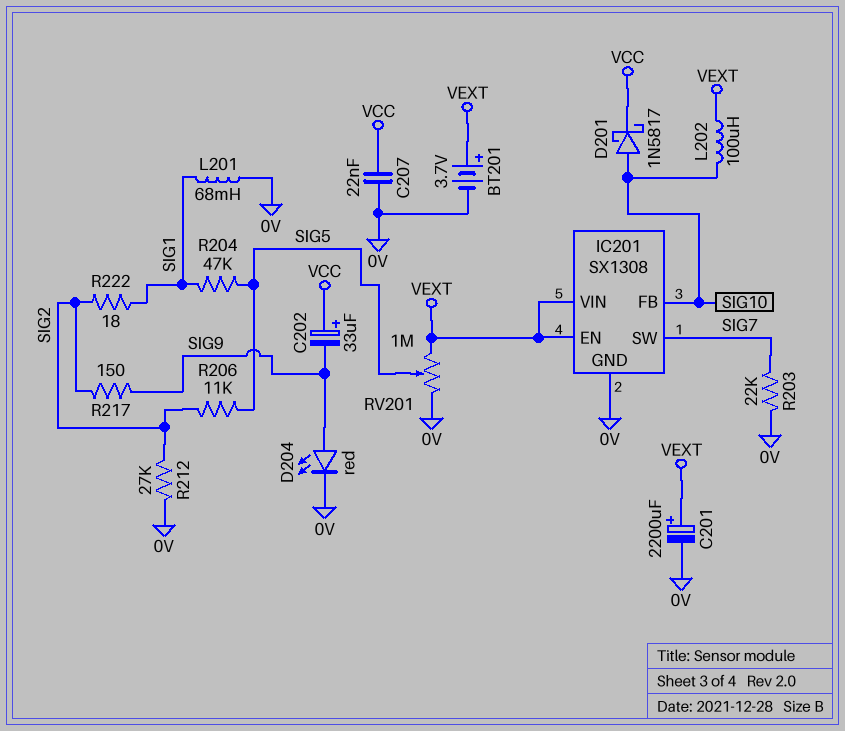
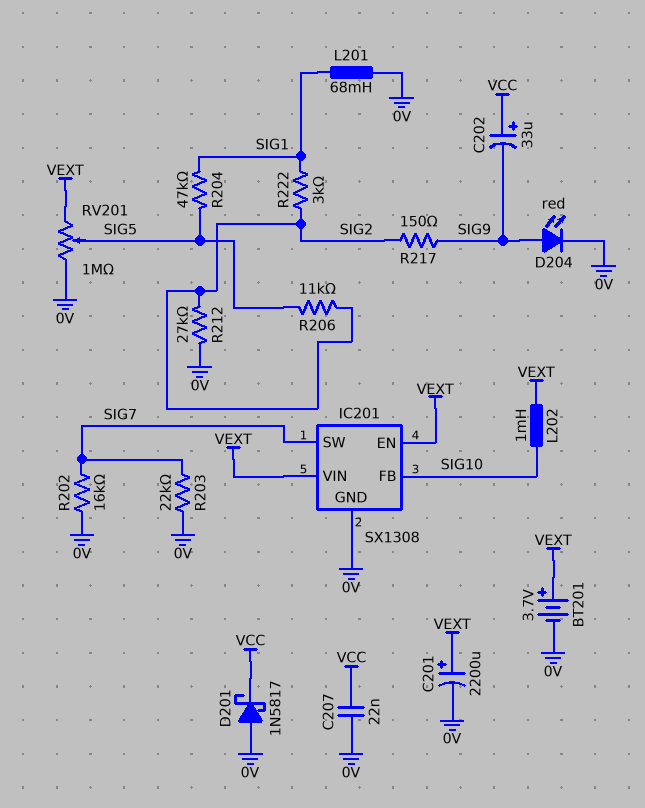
D201: schottky 1N5817 (A SIG10, K VCC) -> schottky 1N5817 (A 0V, K VCC)
L202: 100uH (SIG10, VEXT) -> 1mH (SIG10, VEXT)
R202: none -> 16k (0V, SIG7)
R222: 18 (SIG1, SIG2) -> 3k (SIG1, SIG2)

